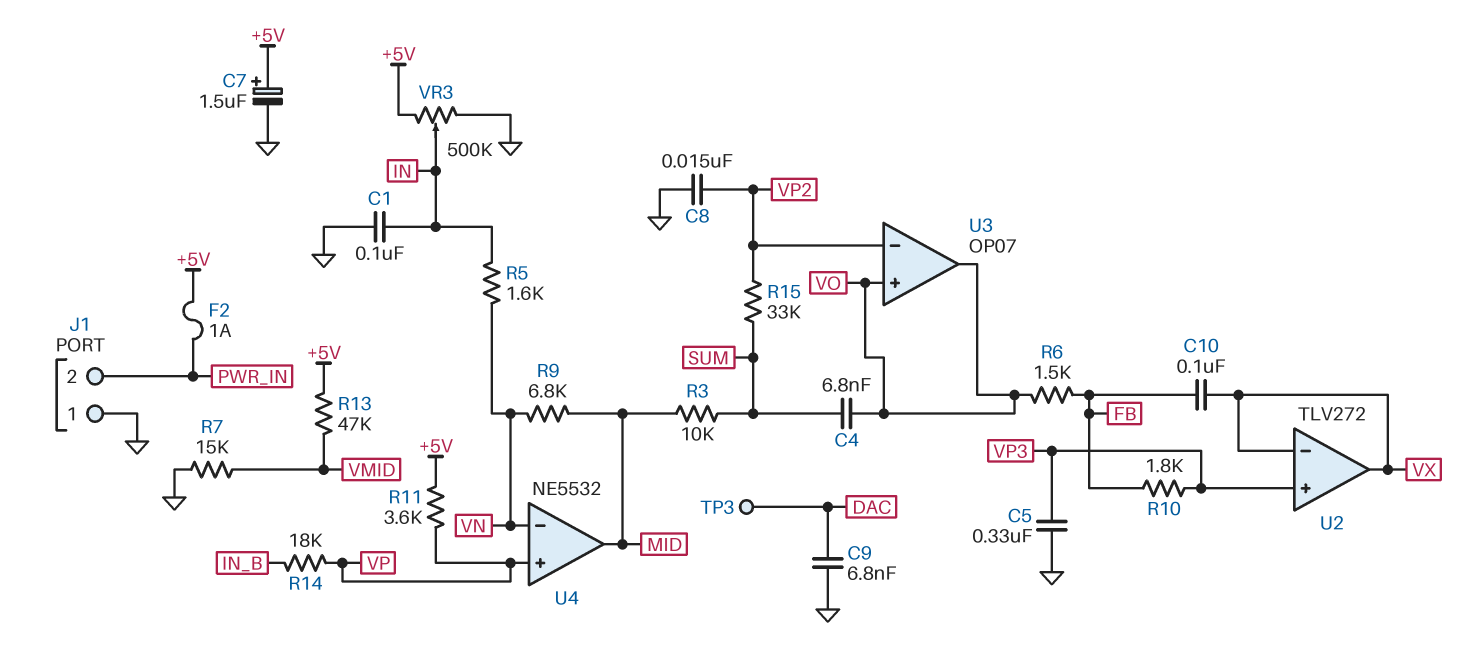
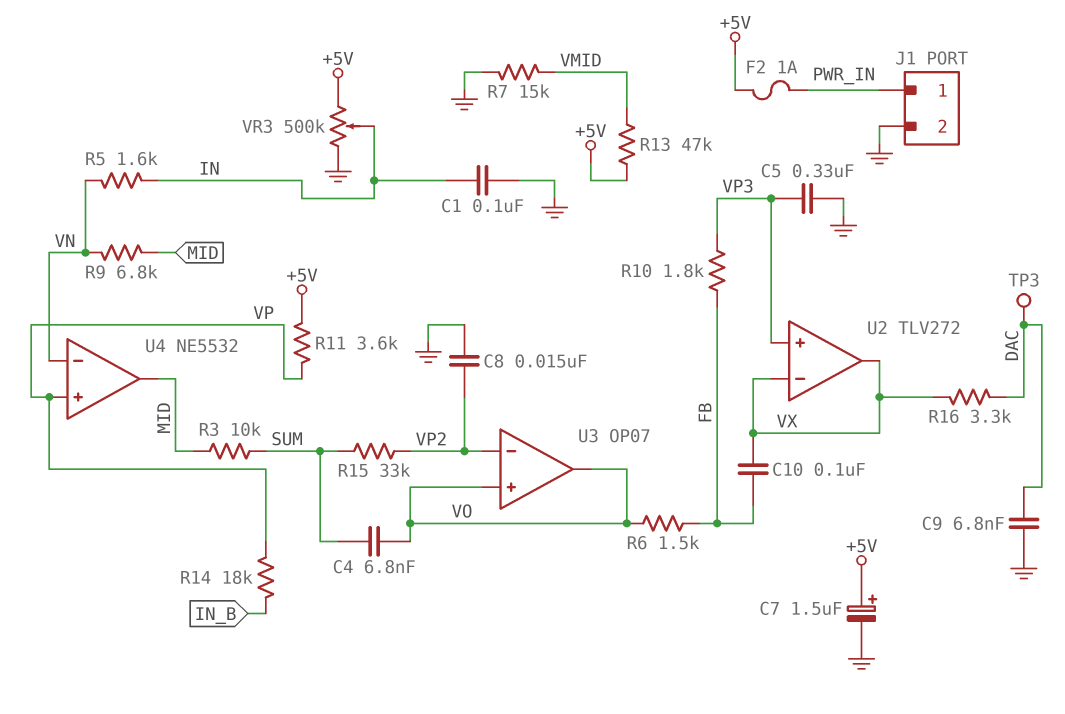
J1 pin 1: GND -> PWR_IN
J1 pin 2: PWR_IN -> GND
R16: none -> 3.3k (DAC, VX)

